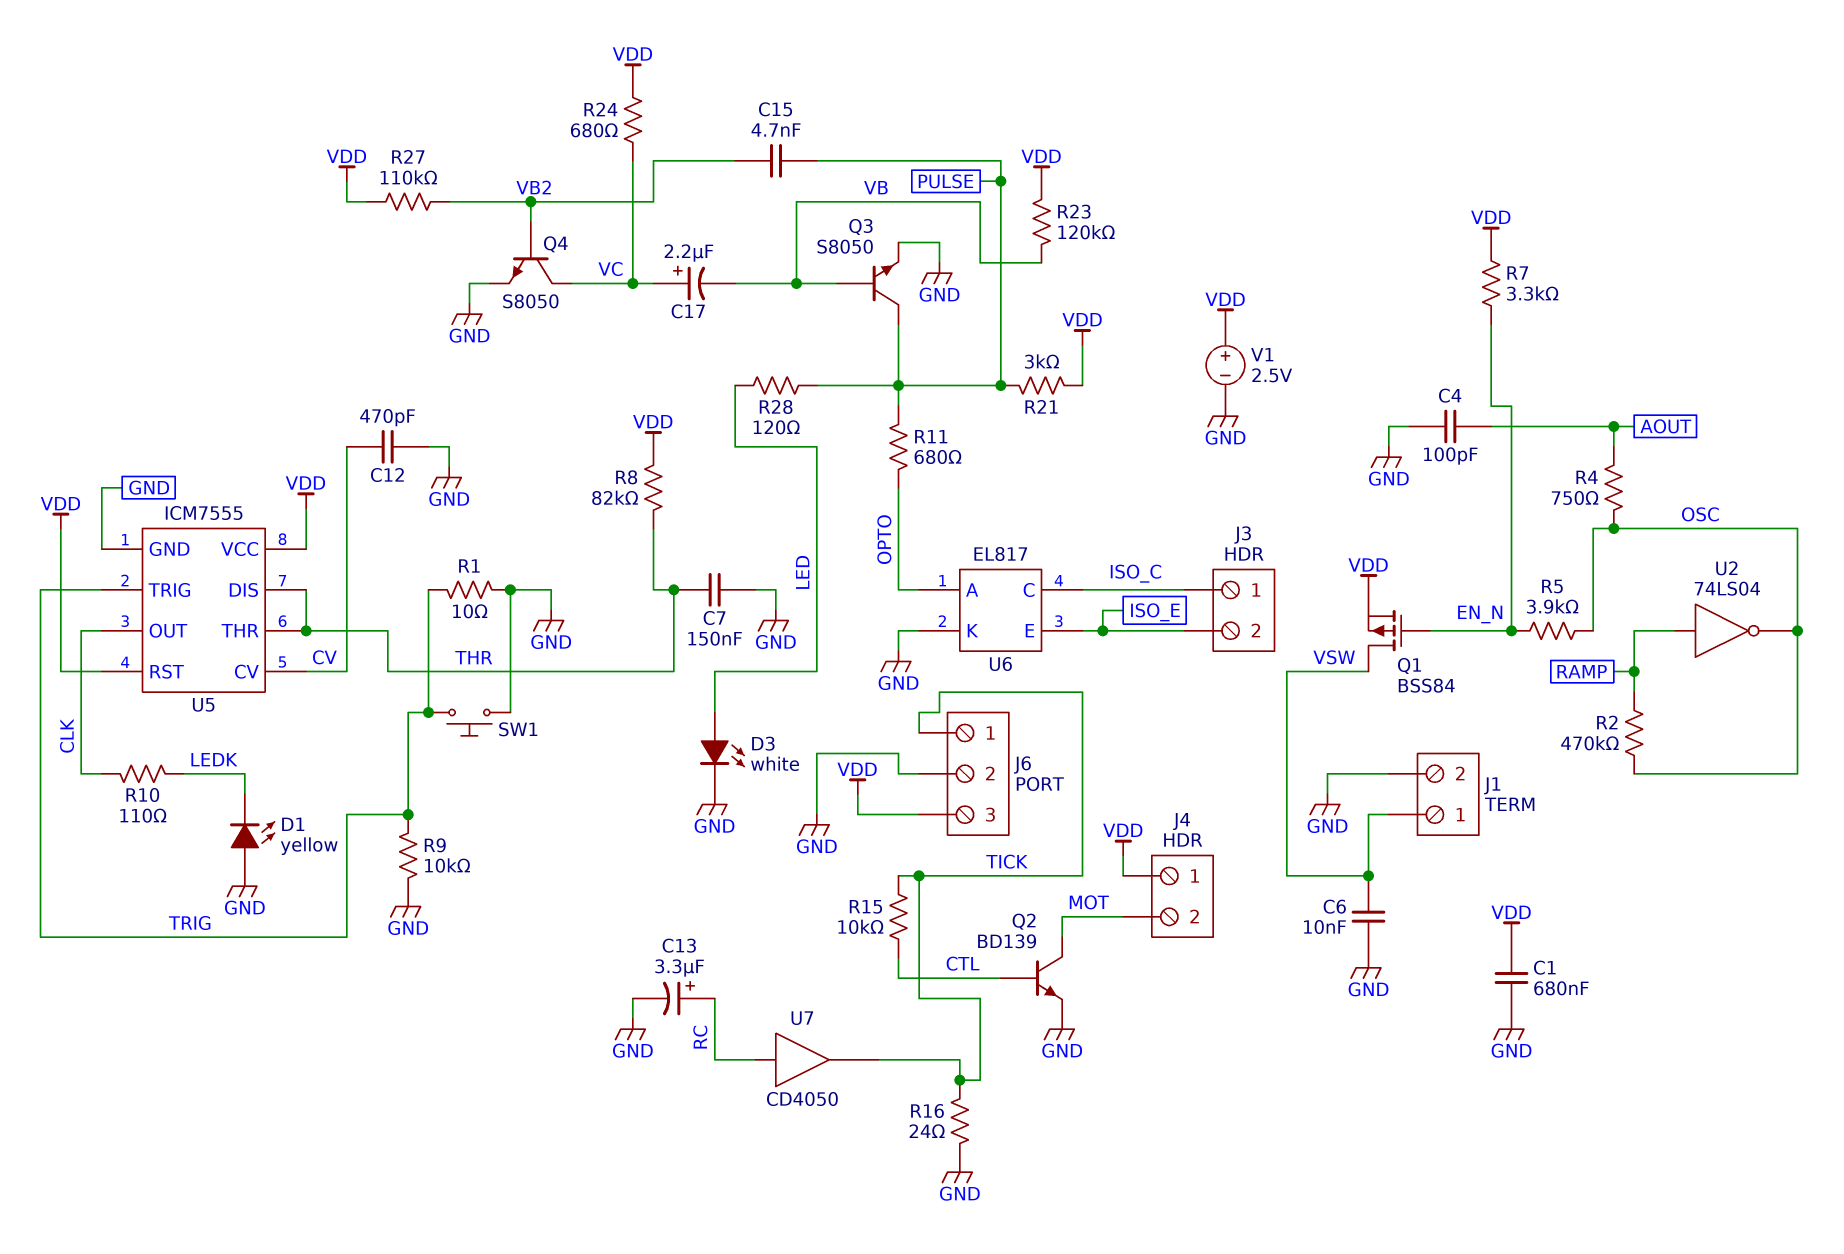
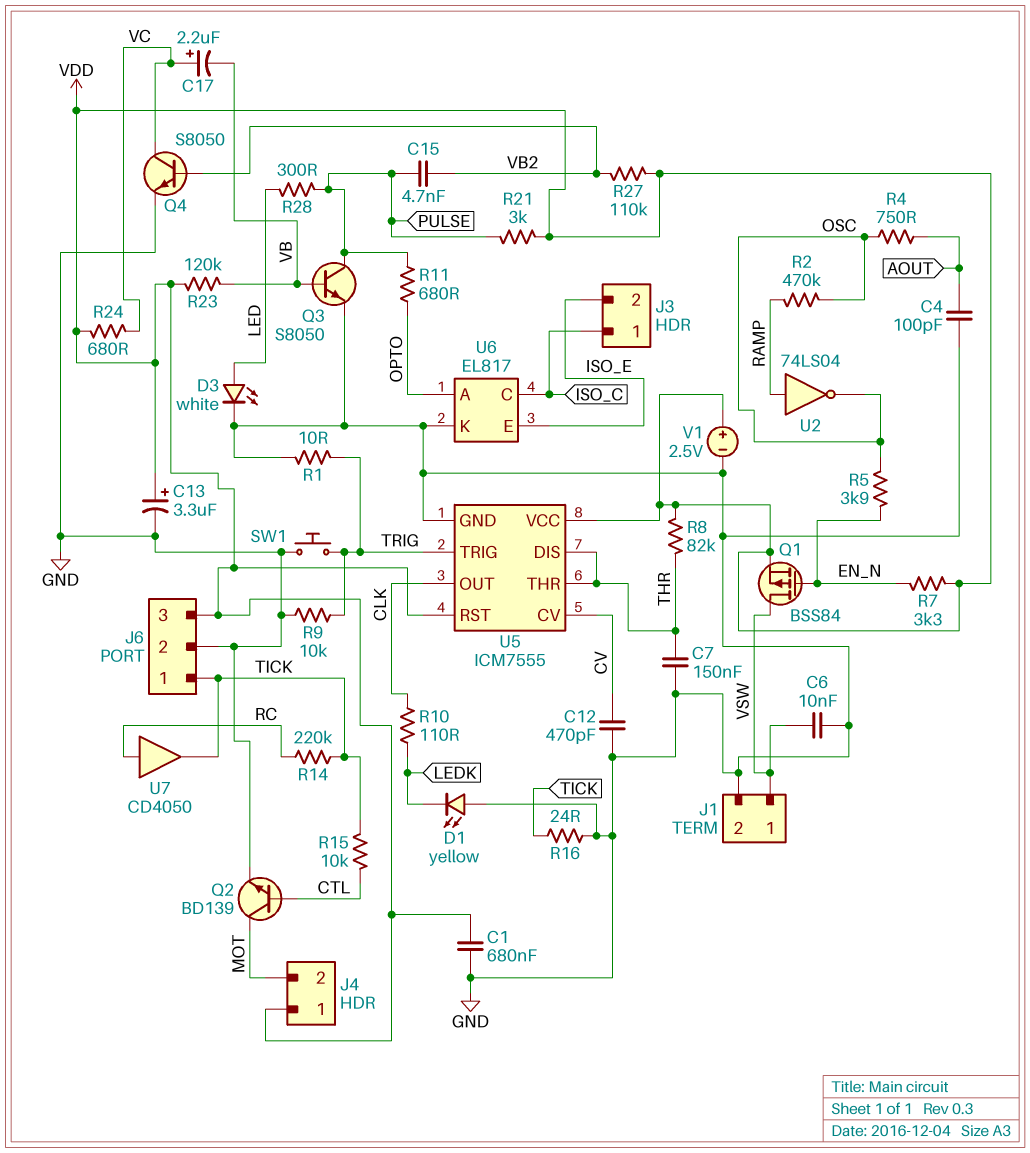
C13: 3.3uF (plus RC, minus GND) -> 3.3uF (plus VDD, minus GND)
R14: none -> 220k (RC, TICK)
R28: 120 (LED, PULSE) -> 300 (LED, PULSE)

